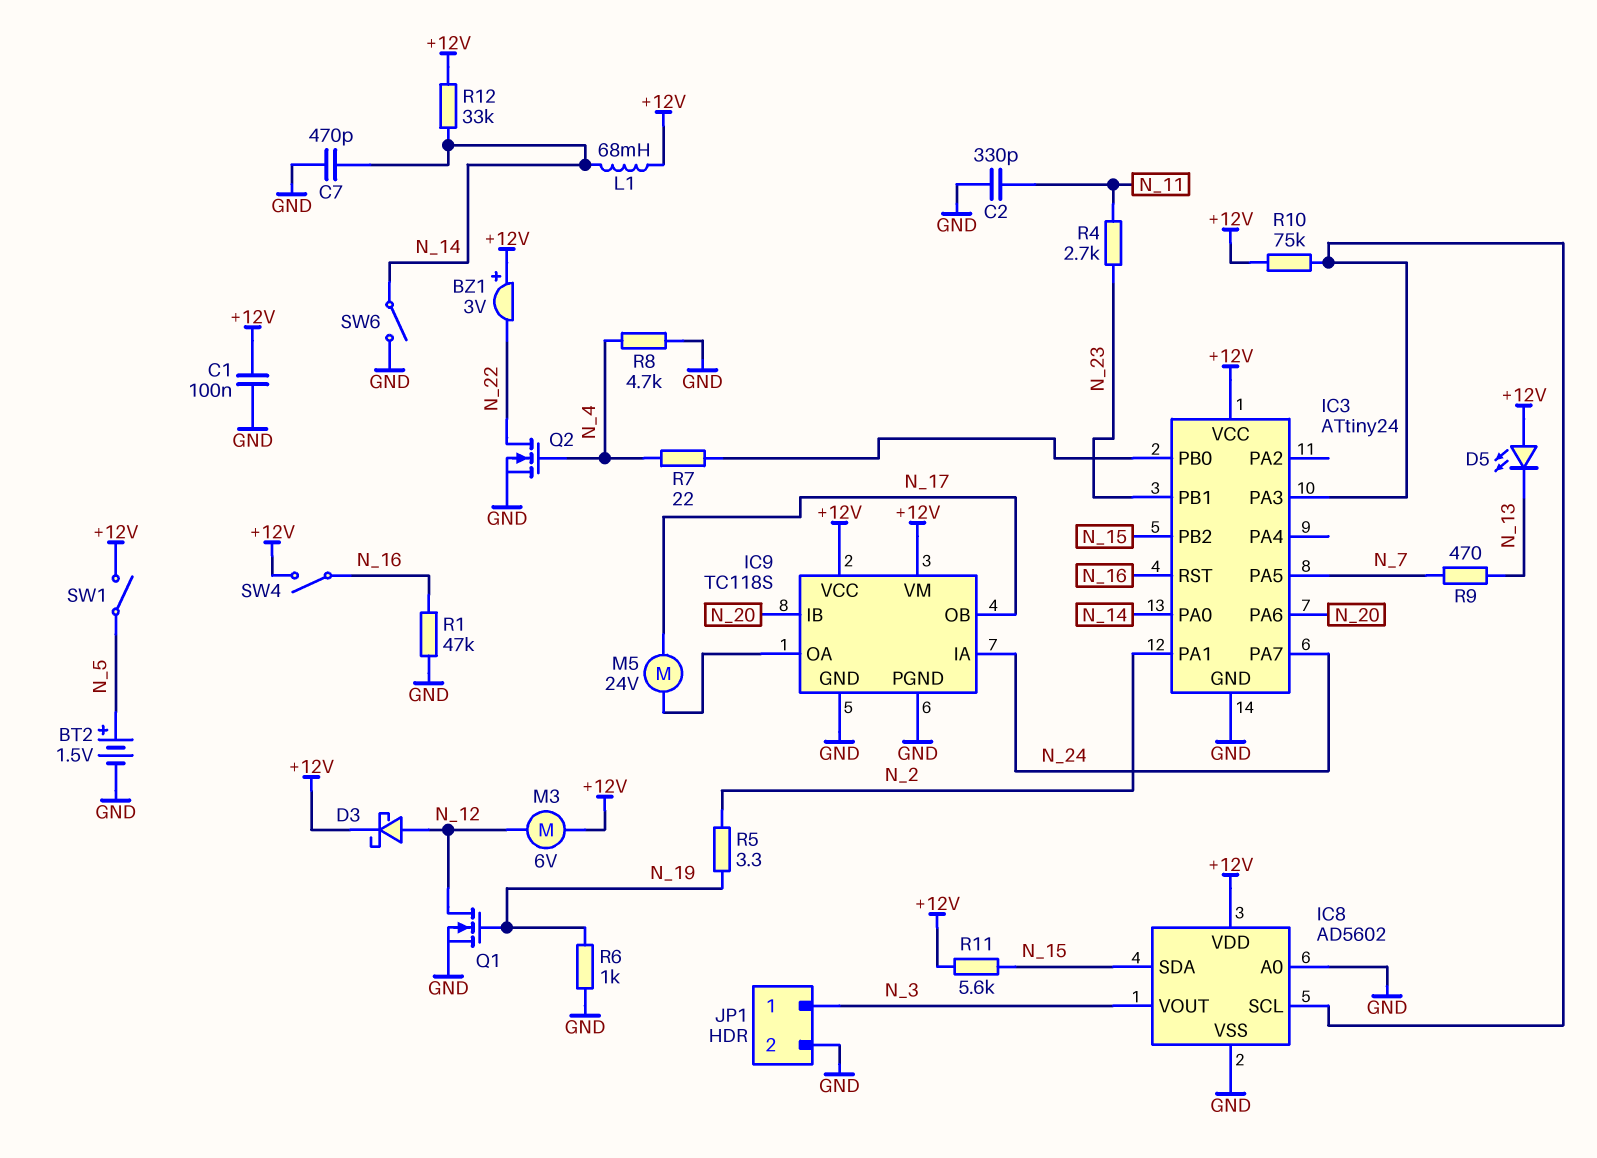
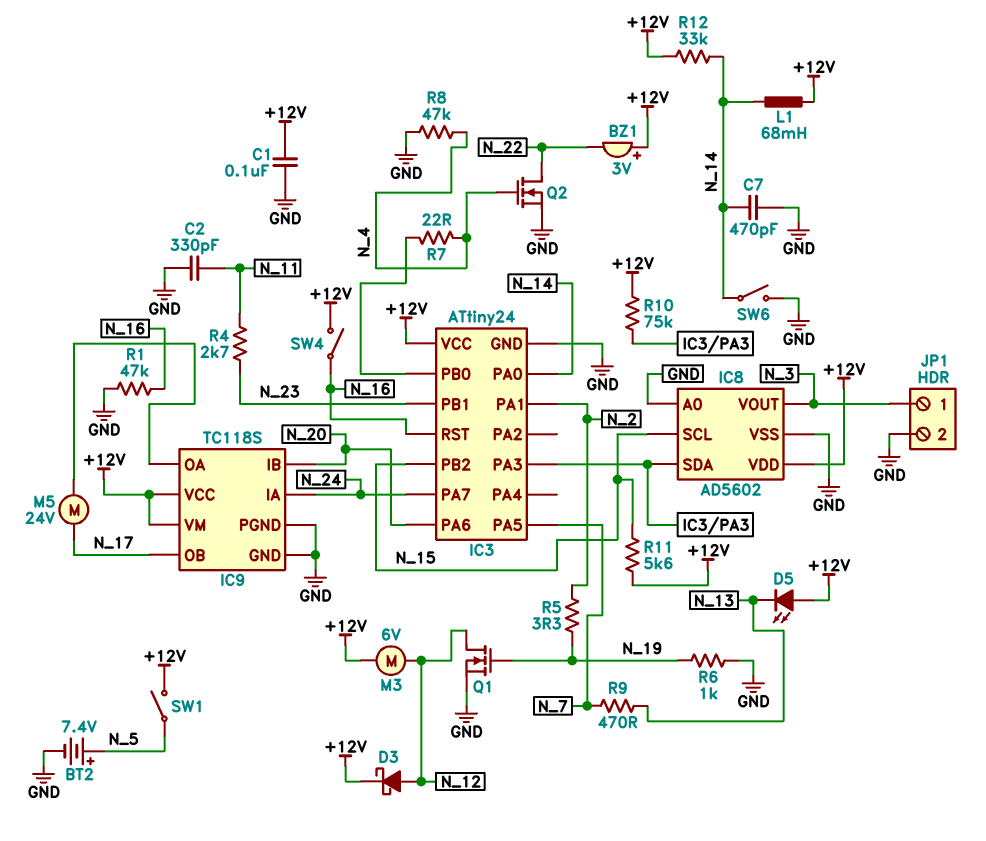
BT2: 1.5V (plus N_5, minus GND) -> 7.4V (plus N_5, minus GND)
IC8 pin SCL: IC3/PA3 -> N_15
IC8 pin SDA: N_15 -> IC3/PA3
R8: 4.7k (GND, N_4) -> 47k (GND, N_4)

